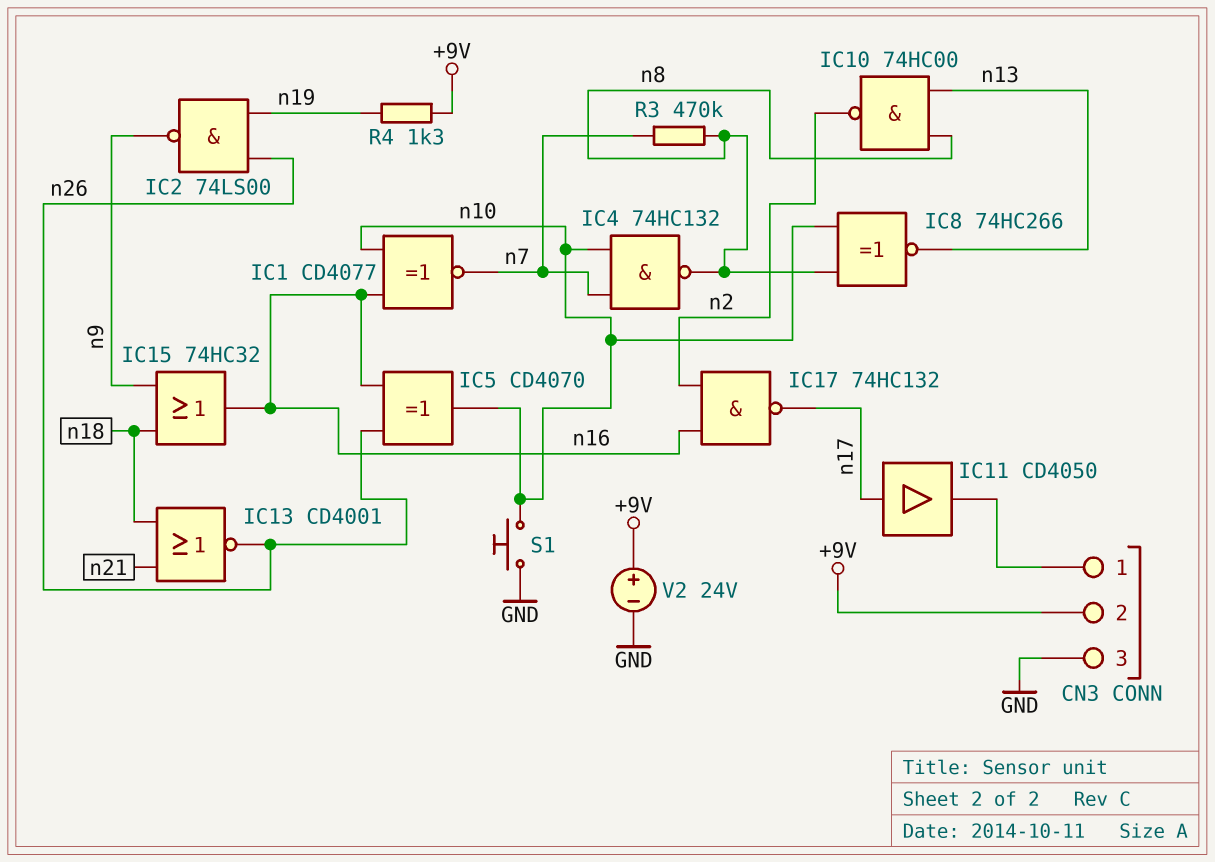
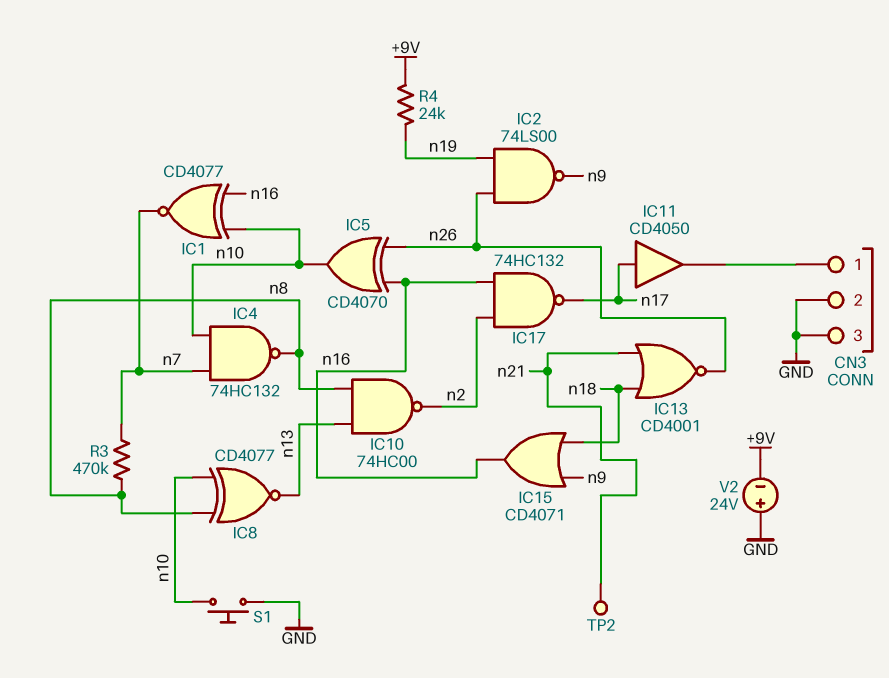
CN3 pin 2: +9V -> GND
IC8: XNOR 74HC266 (in n8, in n10, out n13) -> XNOR CD4077 (in n8, in n10, out n13)
IC15: OR 74HC32 (in n9, in n18, out n16) -> OR CD4071 (in n9, in n18, out n16)
R4: 1.3k (+9V, n19) -> 24k (+9V, n19)
TP2: none -> test point (n21)
V2: 24V (plus +9V, minus GND) -> 24V (plus GND, minus +9V)

